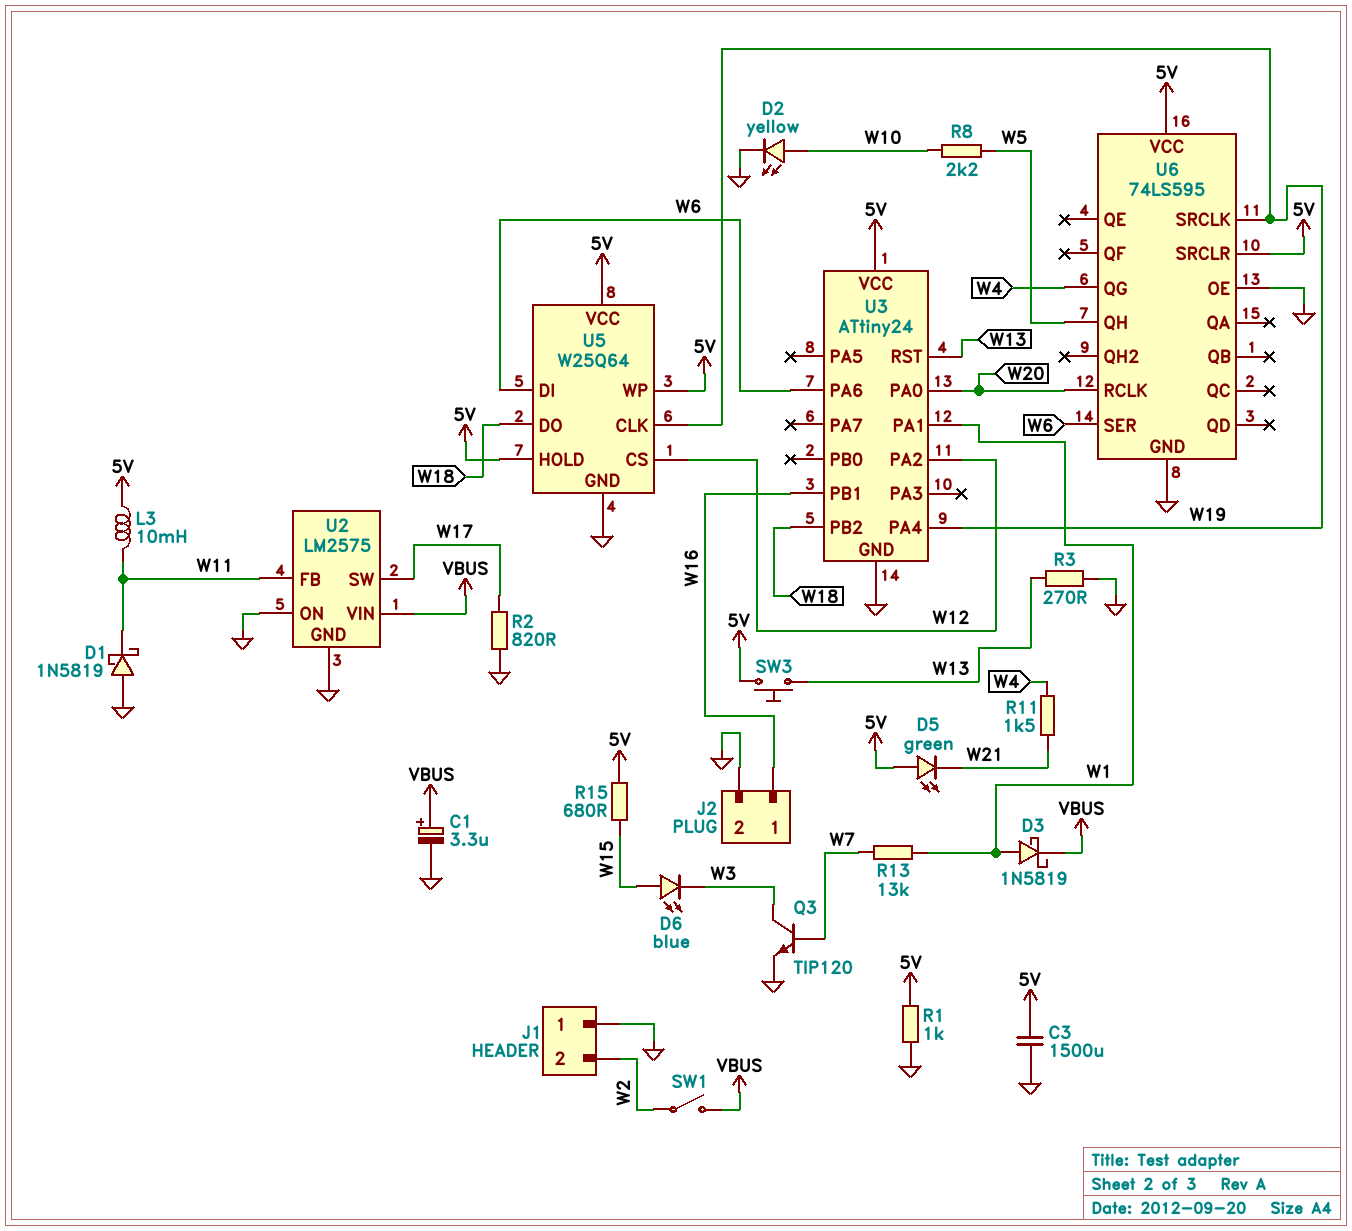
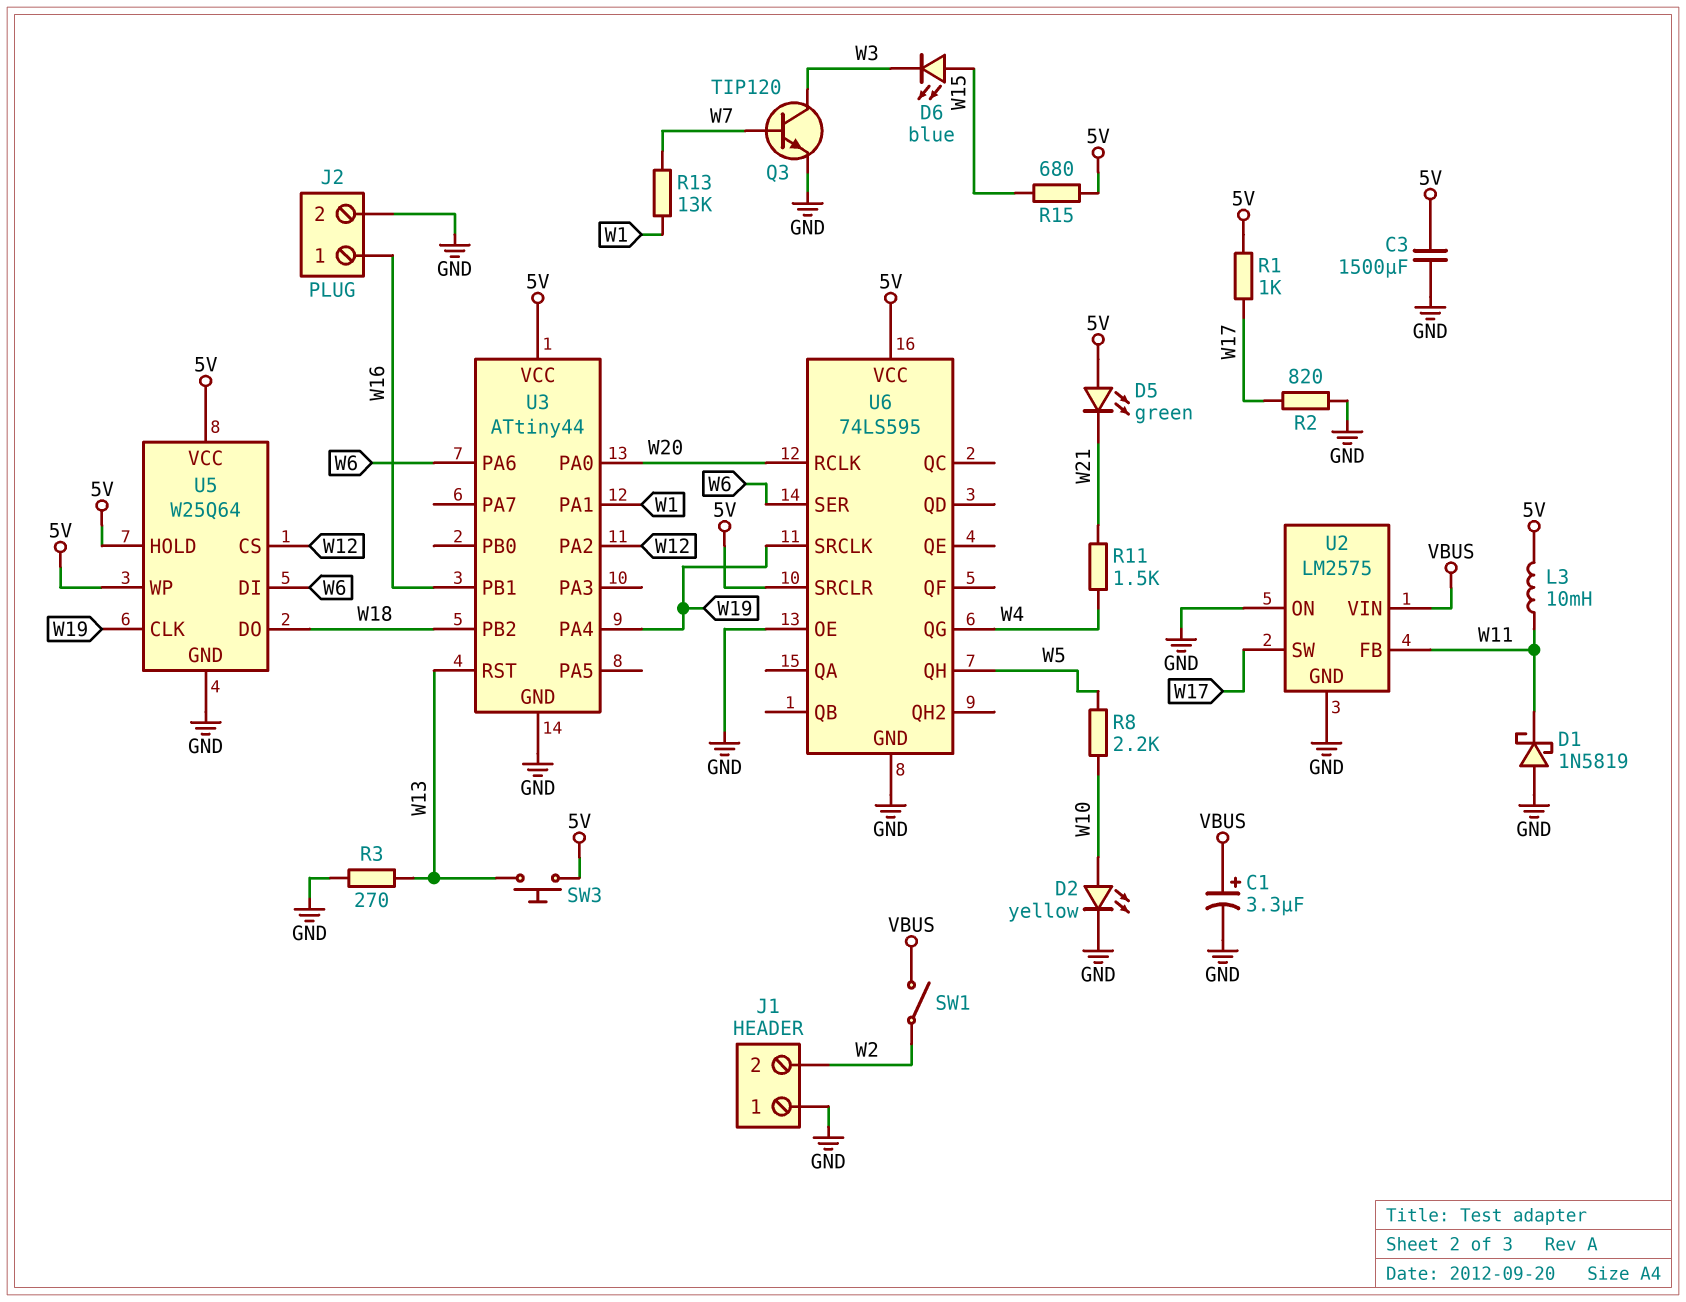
D3: schottky 1N5819 (A W1, K VBUS) -> none
R1: 1k (5V, GND) -> 1k (5V, W17)
U3: ATtiny24 -> ATtiny44

